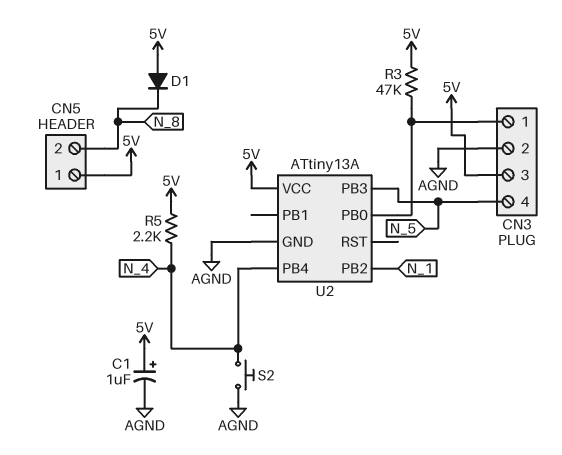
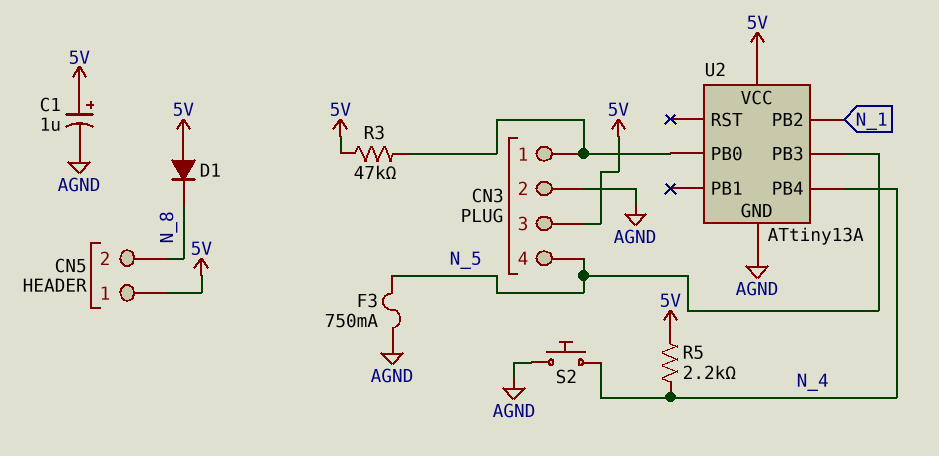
F3: none -> 750mA (AGND, N_5)

